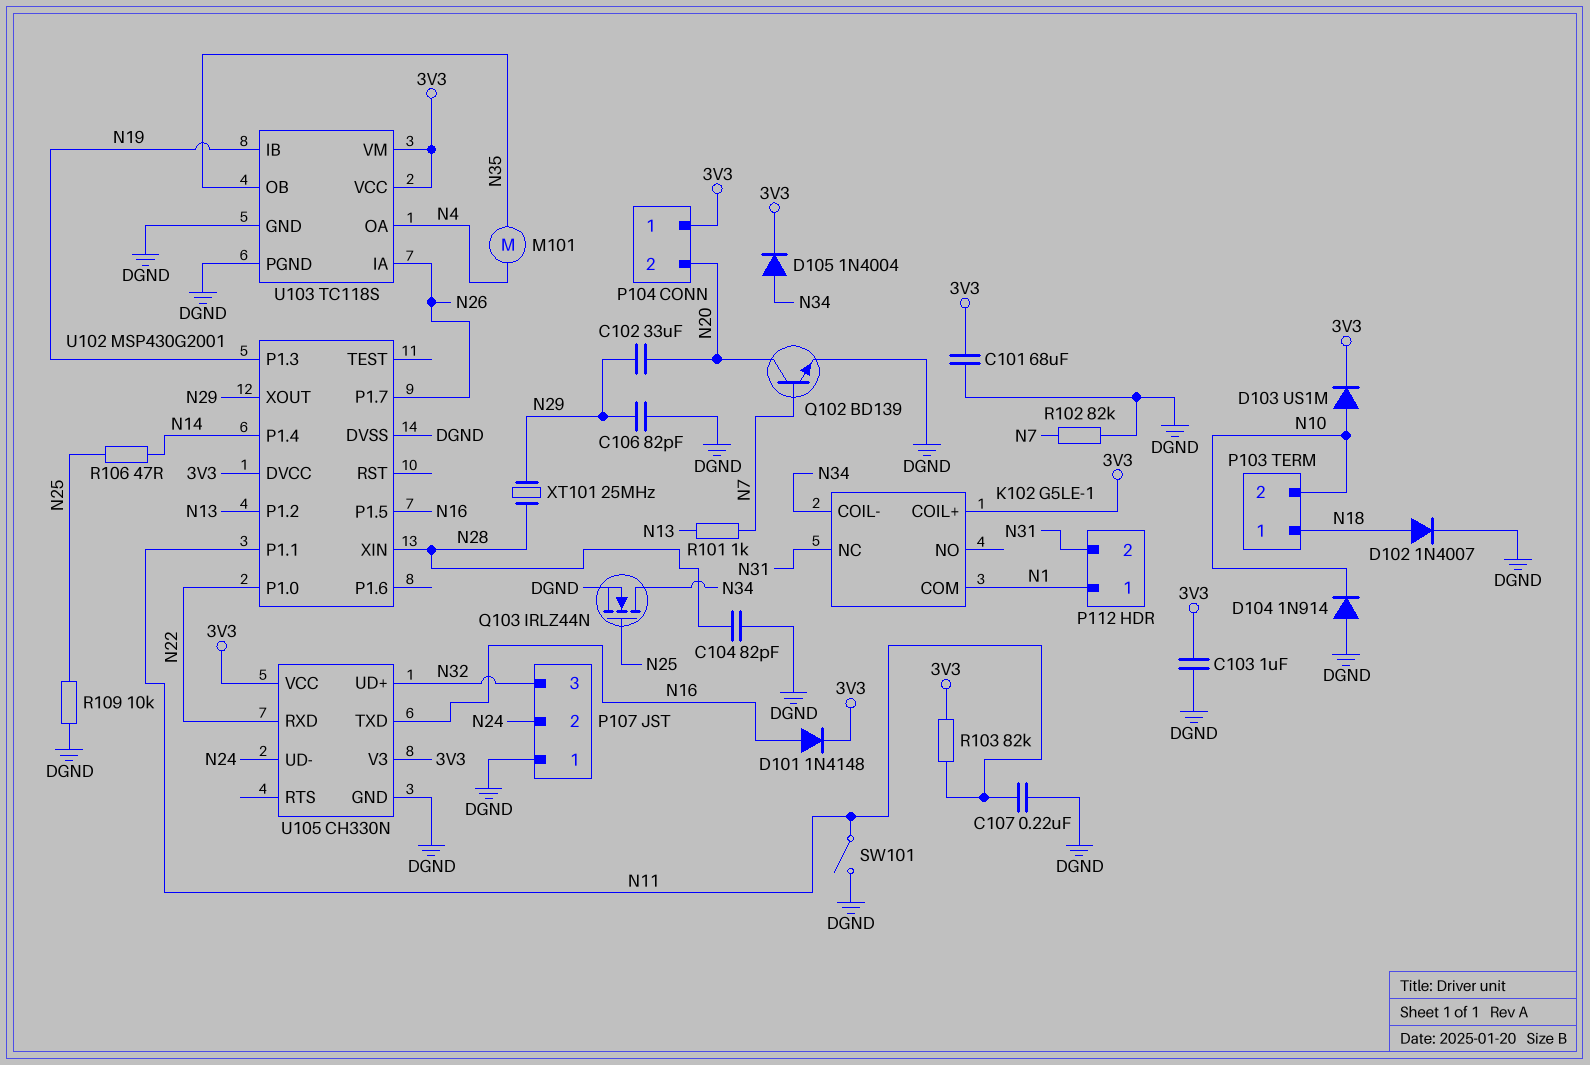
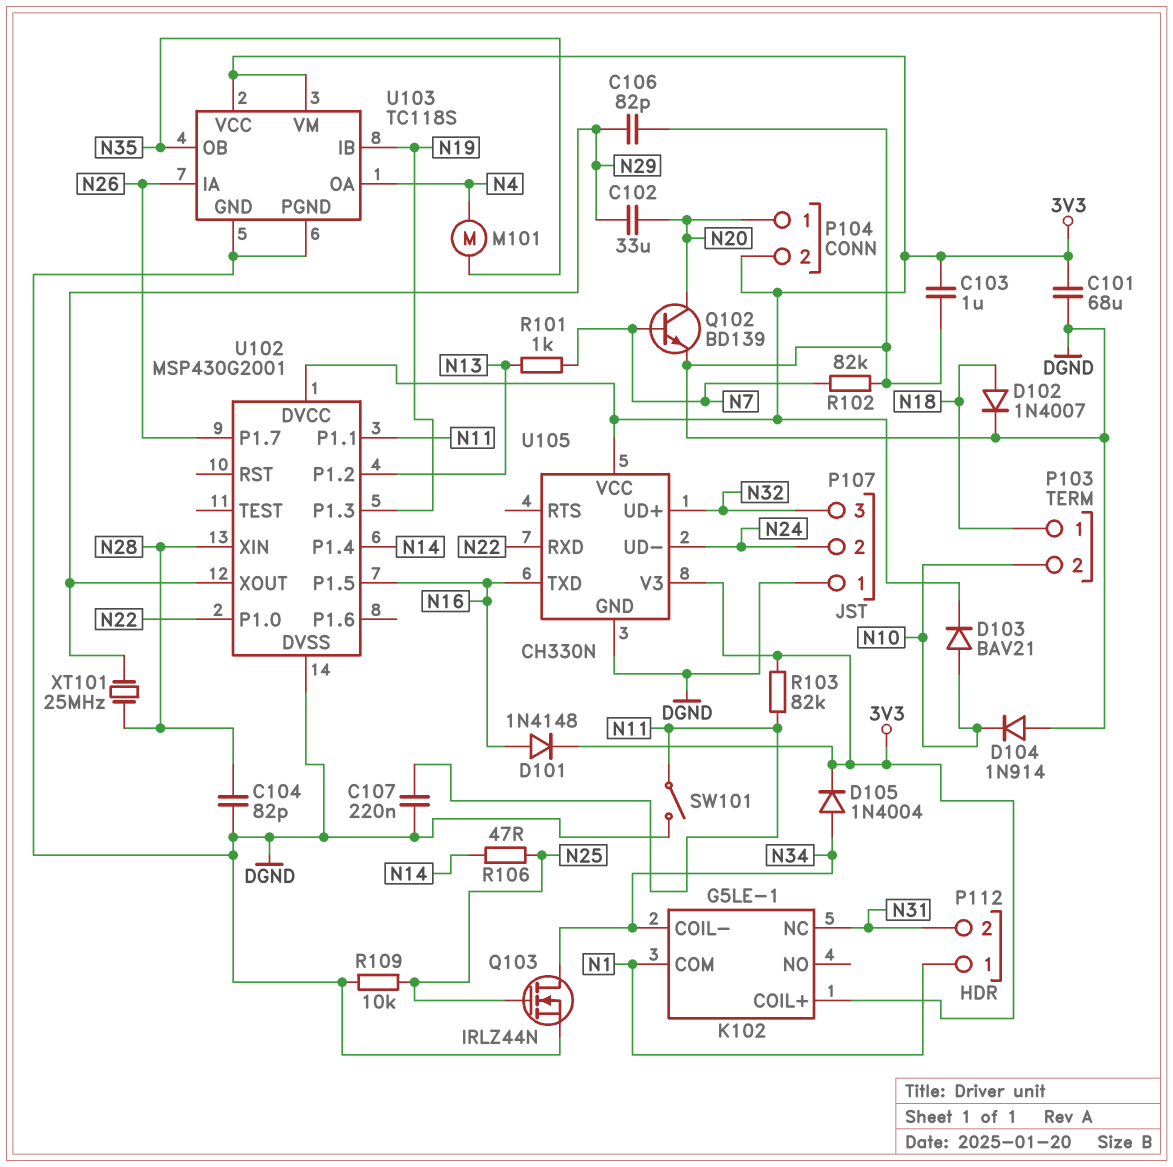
D103: diode US1M (A N10, K 3V3) -> diode BAV21 (A N10, K 3V3)
P104 pin 1: 3V3 -> N20
P104 pin 2: N20 -> 3V3

